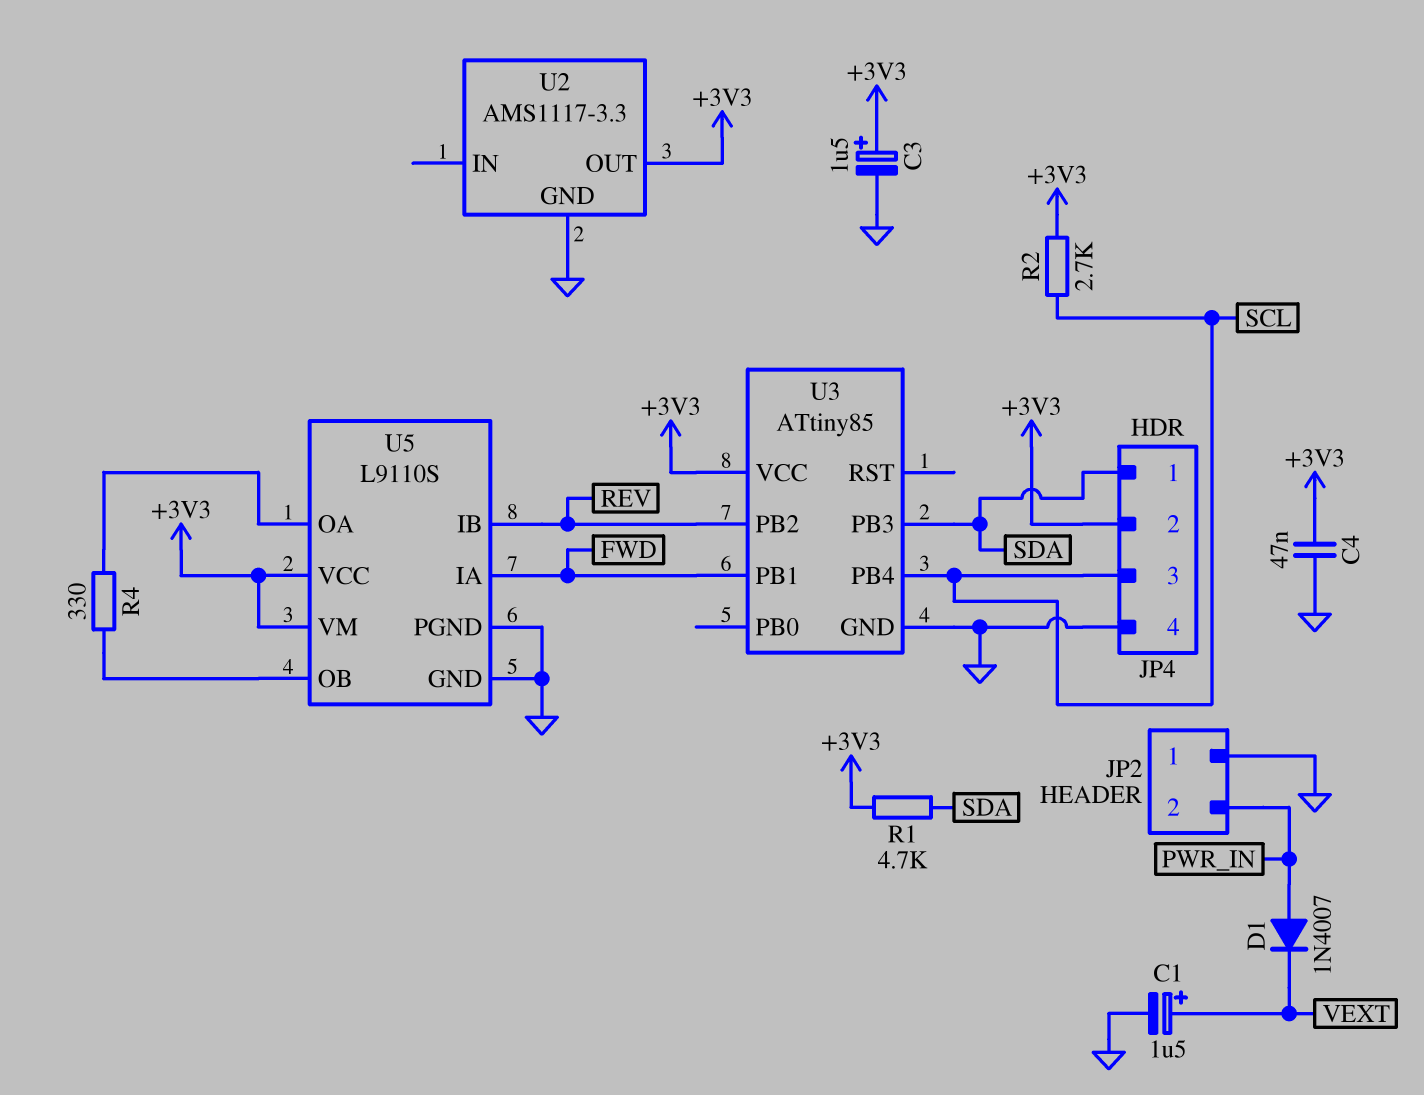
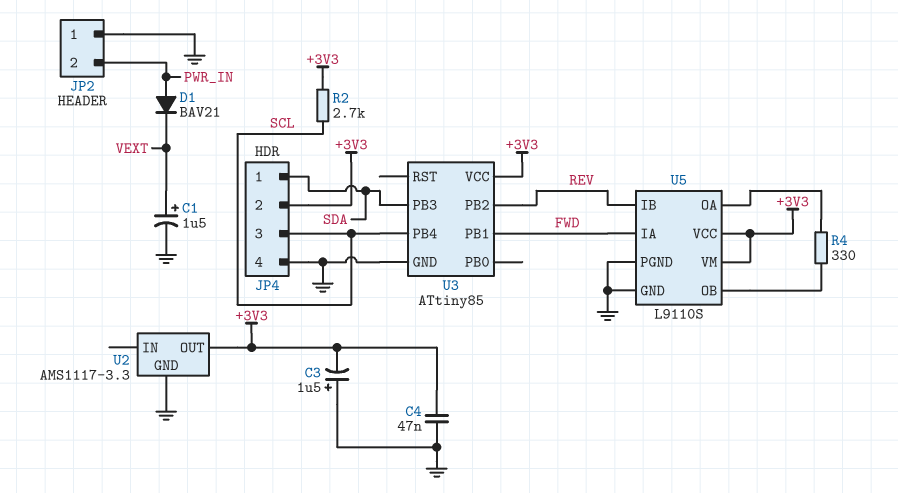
C3: 1.5uF (plus +3V3, minus GND) -> 1.5uF (plus GND, minus +3V3)
D1: diode 1N4007 (A PWR_IN, K VEXT) -> diode BAV21 (A PWR_IN, K VEXT)
R1: 4.7k (+3V3, SDA) -> none

